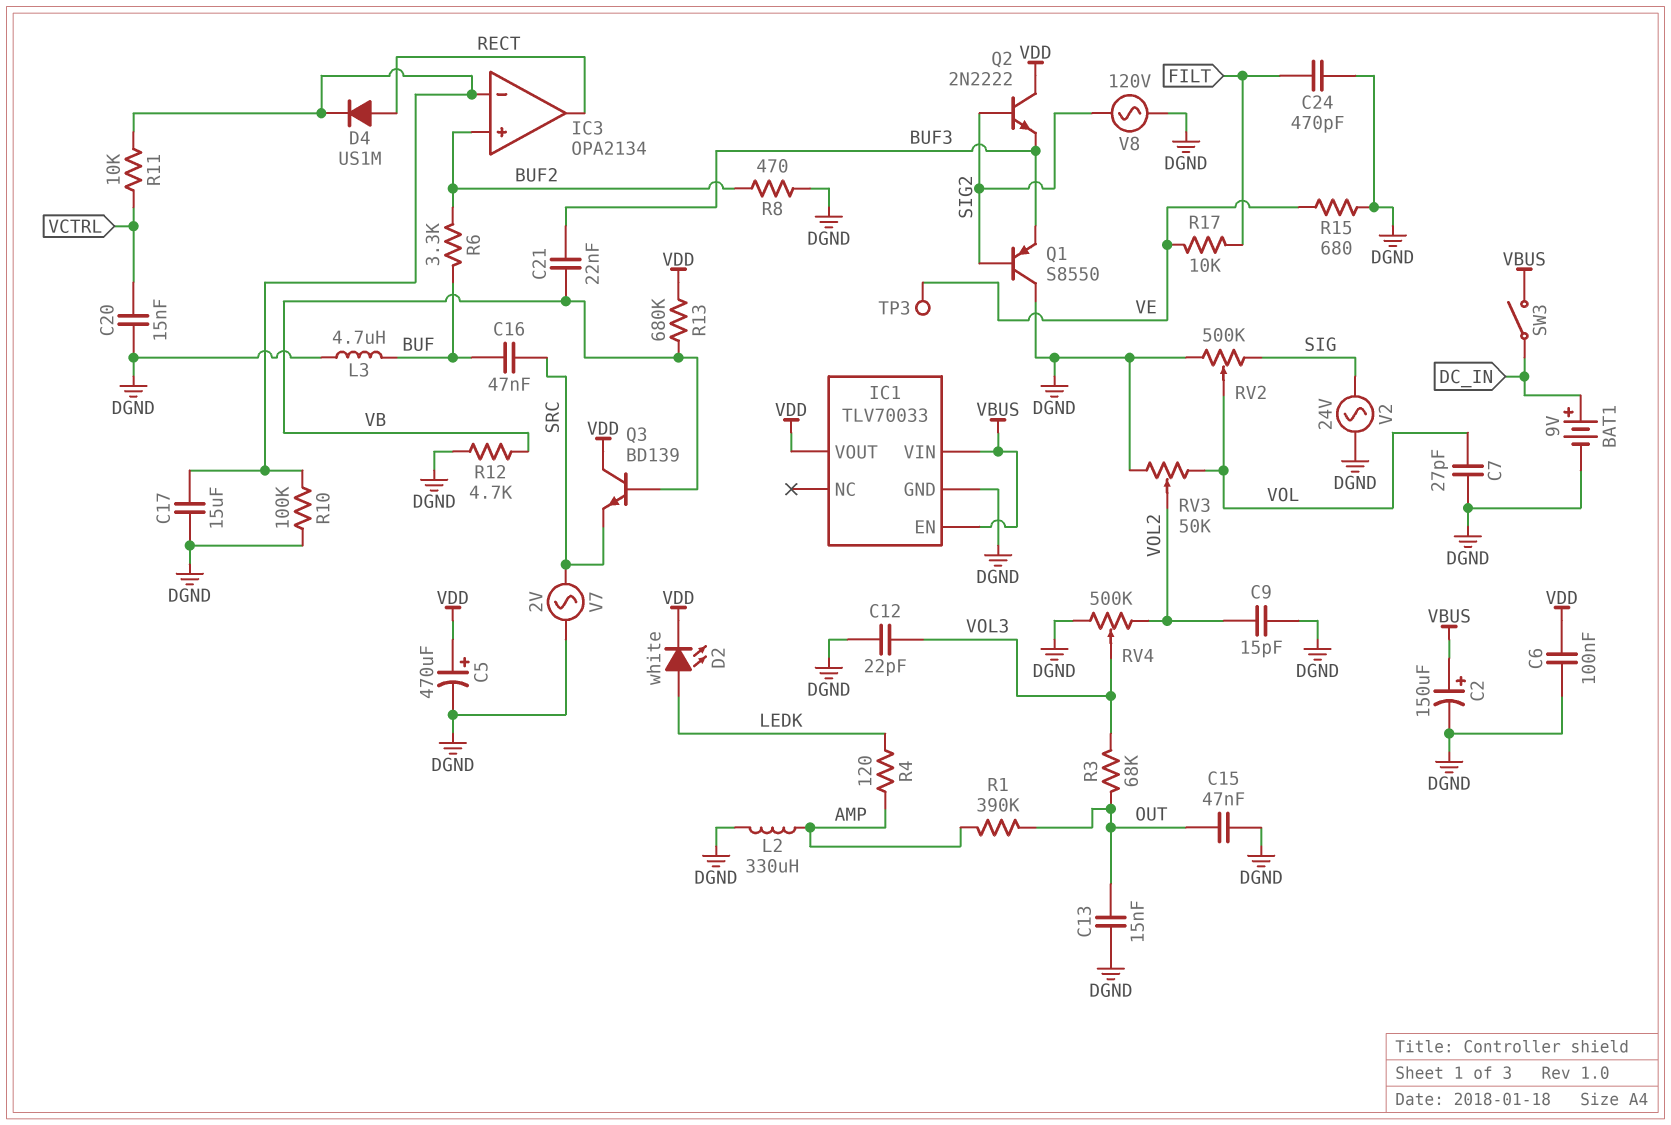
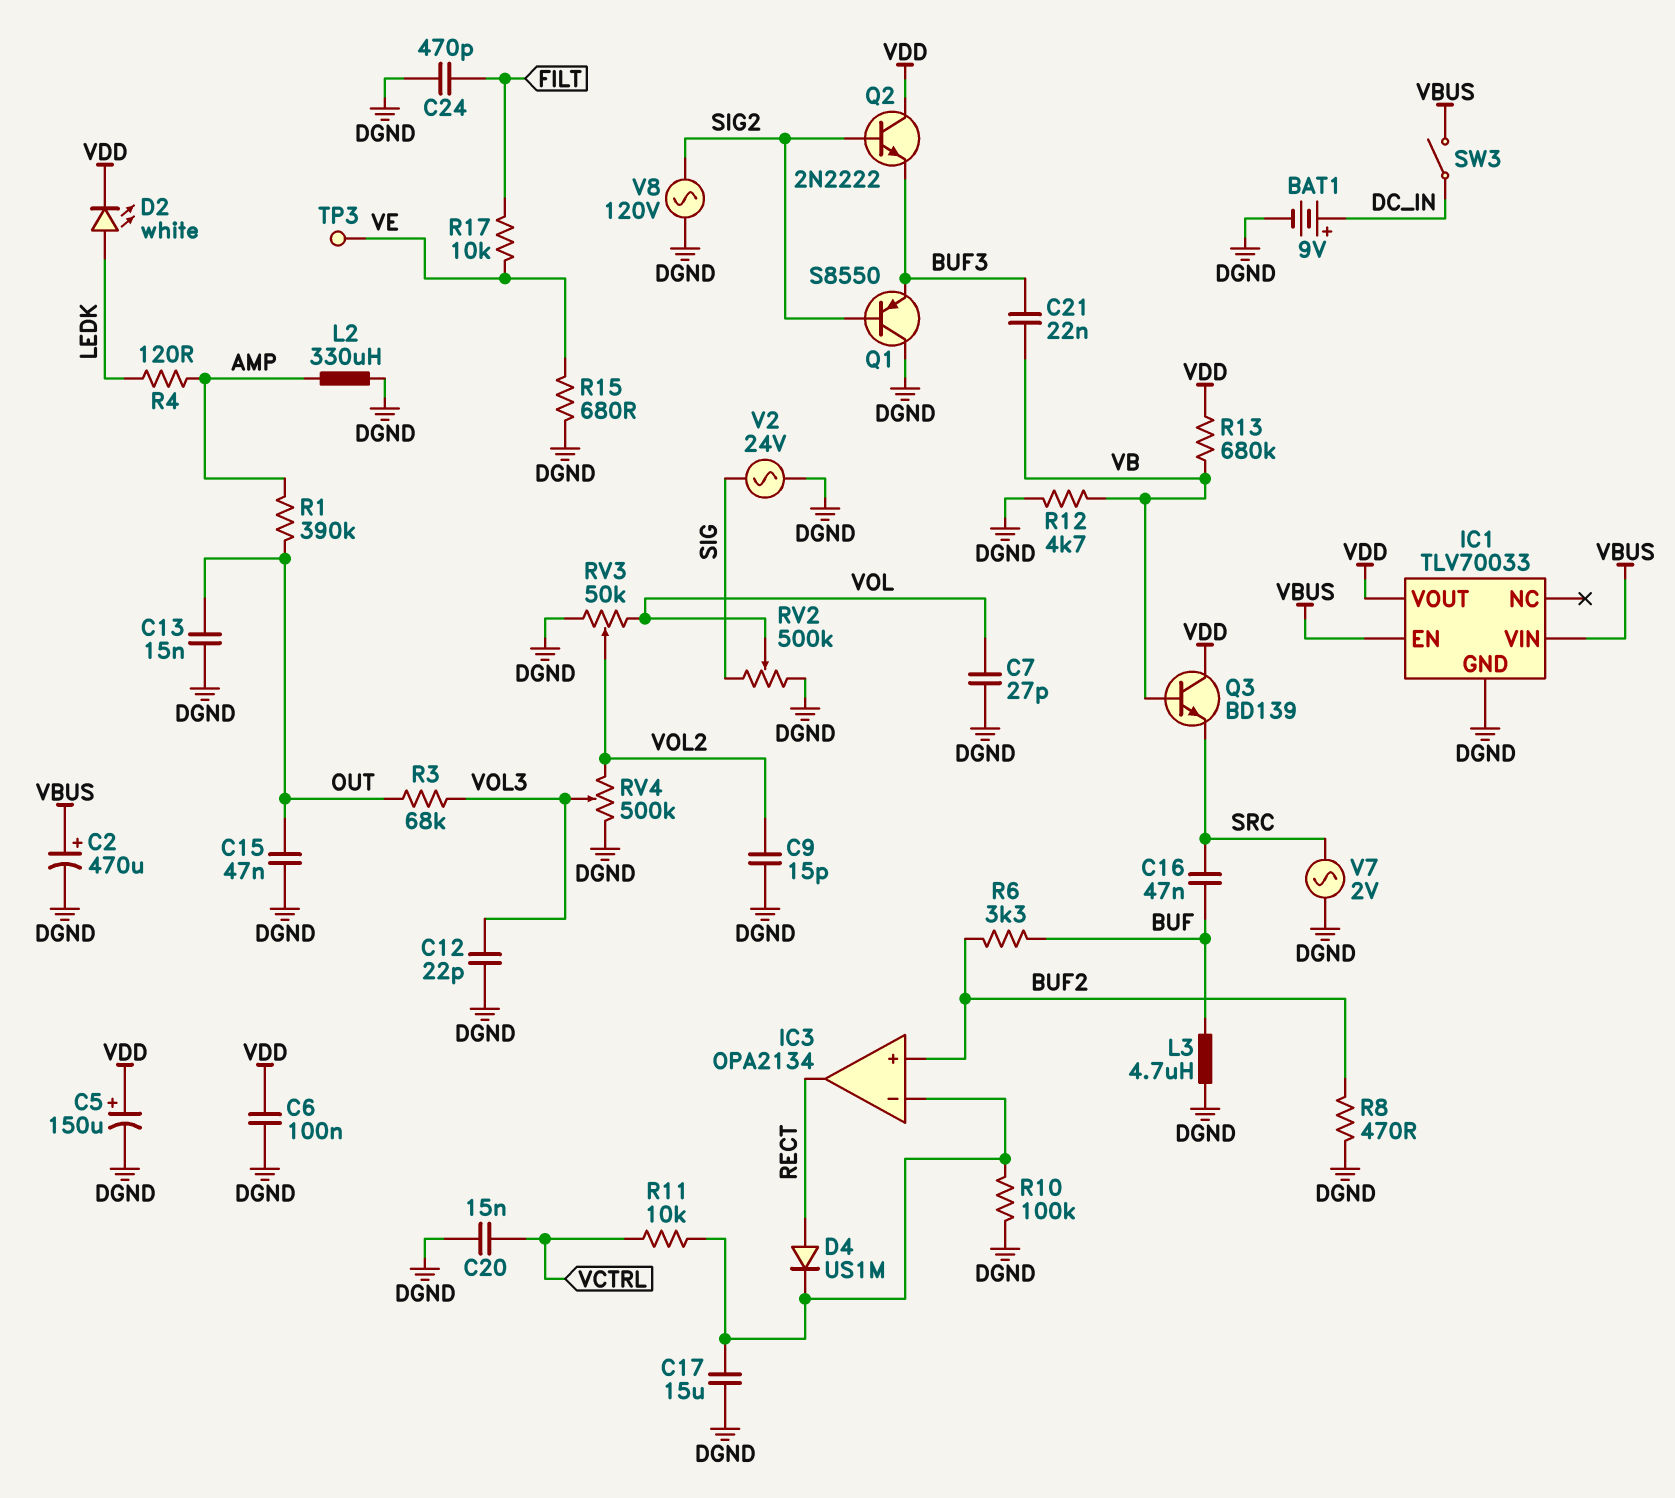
C2: 150uF (plus VBUS, minus DGND) -> 470uF (plus VBUS, minus DGND)
C5: 470uF (plus VDD, minus DGND) -> 150uF (plus VDD, minus DGND)

